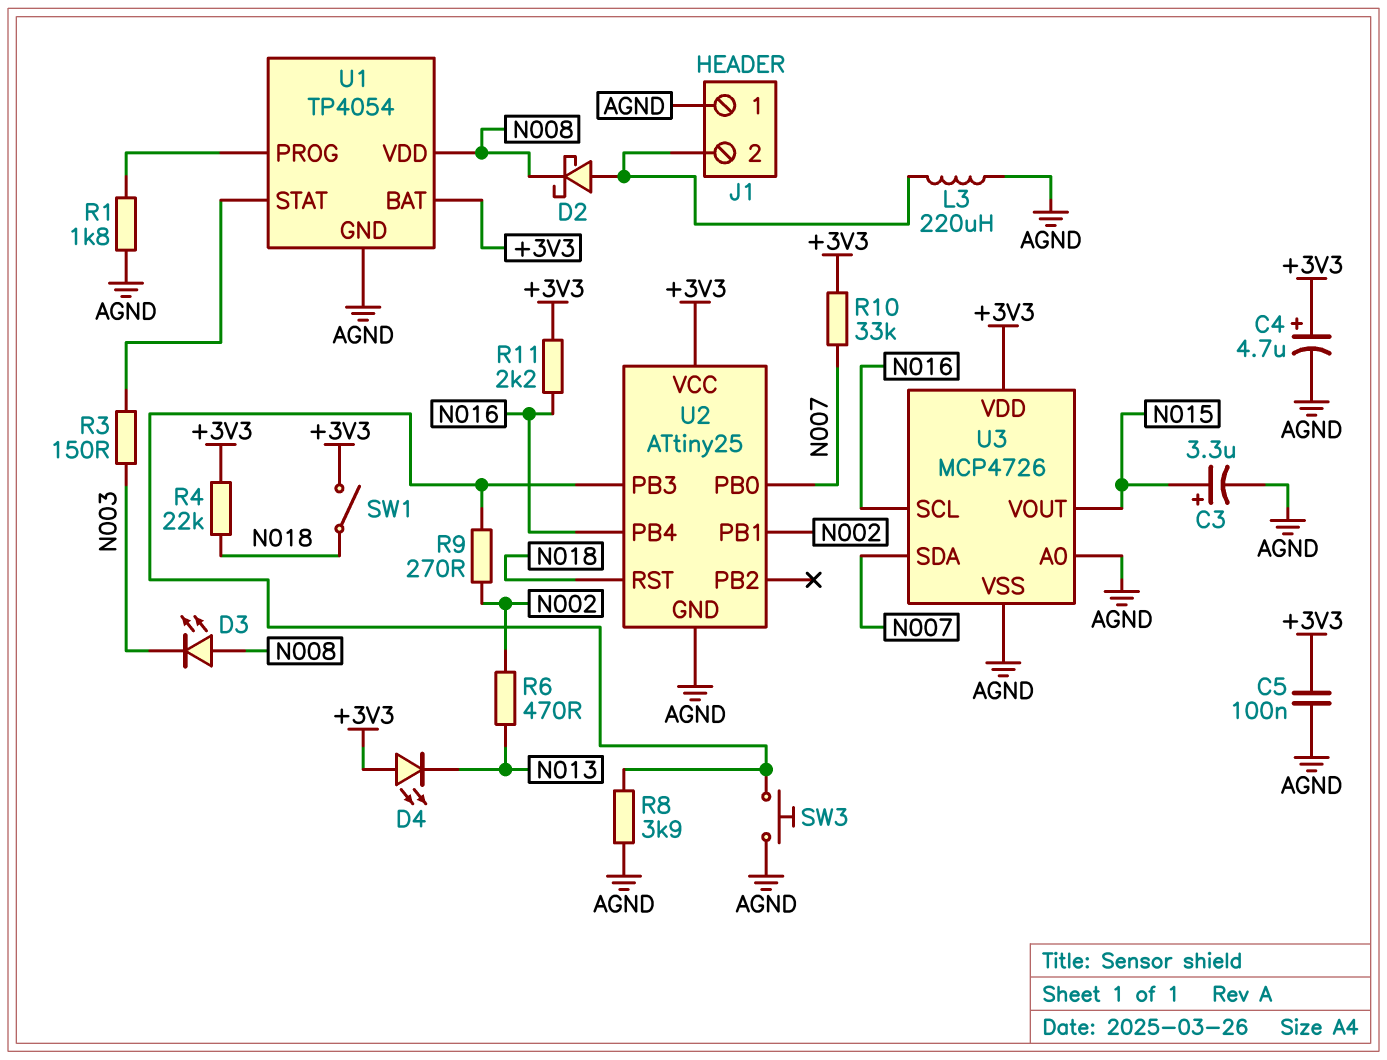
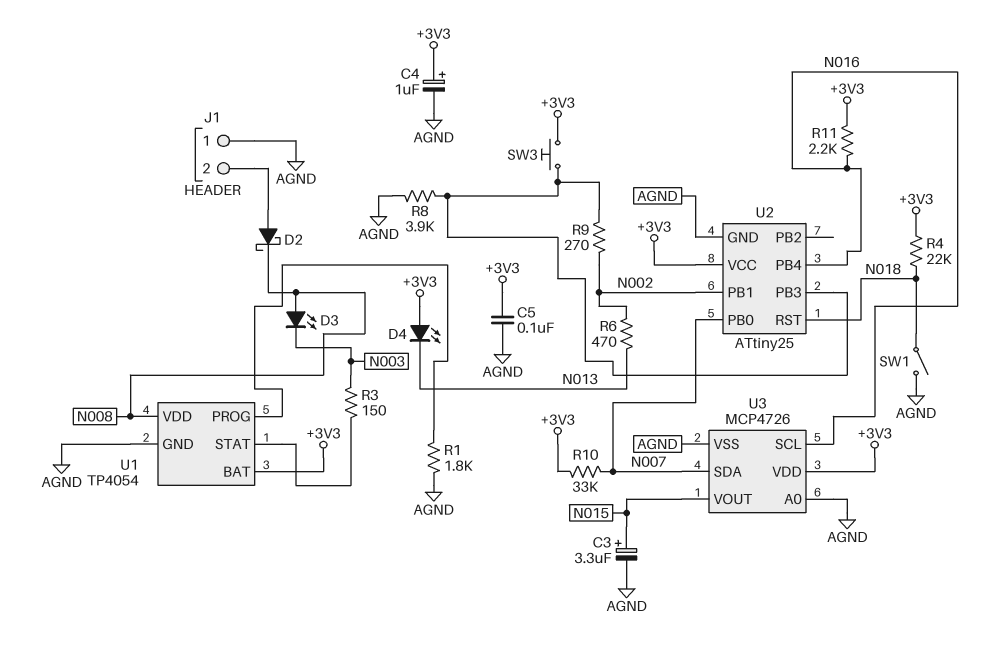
C4: 4.7uF (plus +3V3, minus AGND) -> 1uF (plus +3V3, minus AGND)
L3: 220uH (AGND, J1/2) -> none
SW1: switch (+3V3, N018) -> switch (AGND, N018)
SW3: button (AGND, U2/PB3) -> button (+3V3, U2/PB3)

